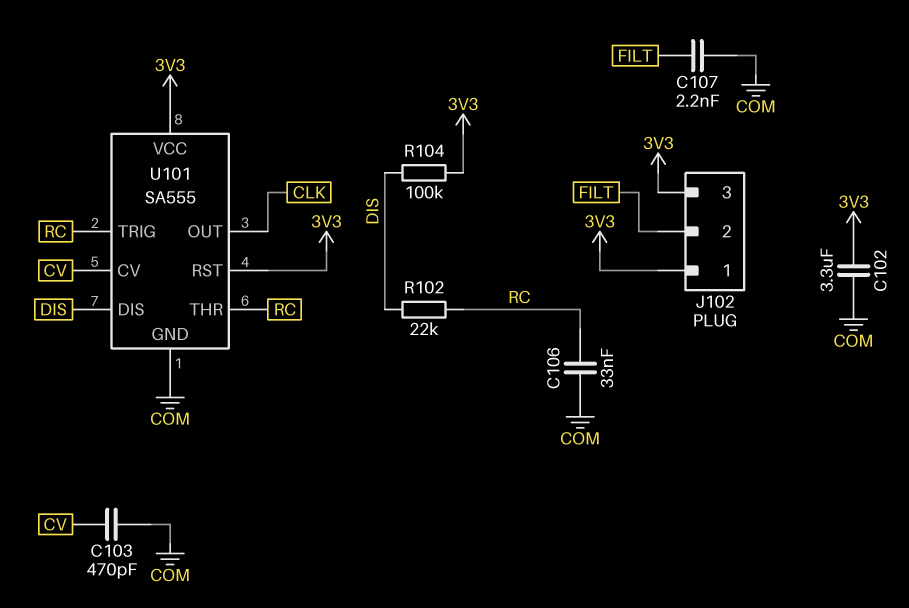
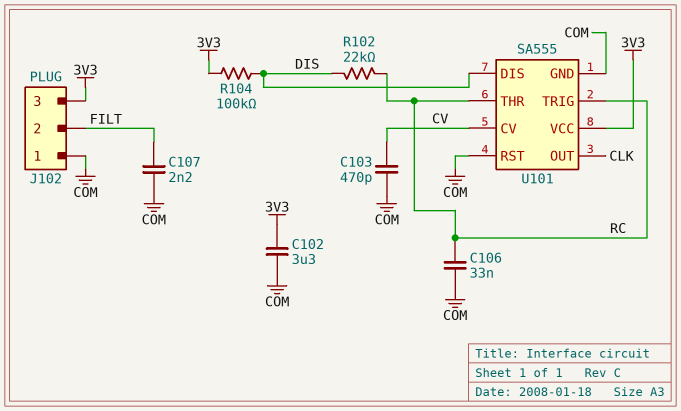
J102 pin 1: 3V3 -> COM
U101 pin RST: 3V3 -> COM

